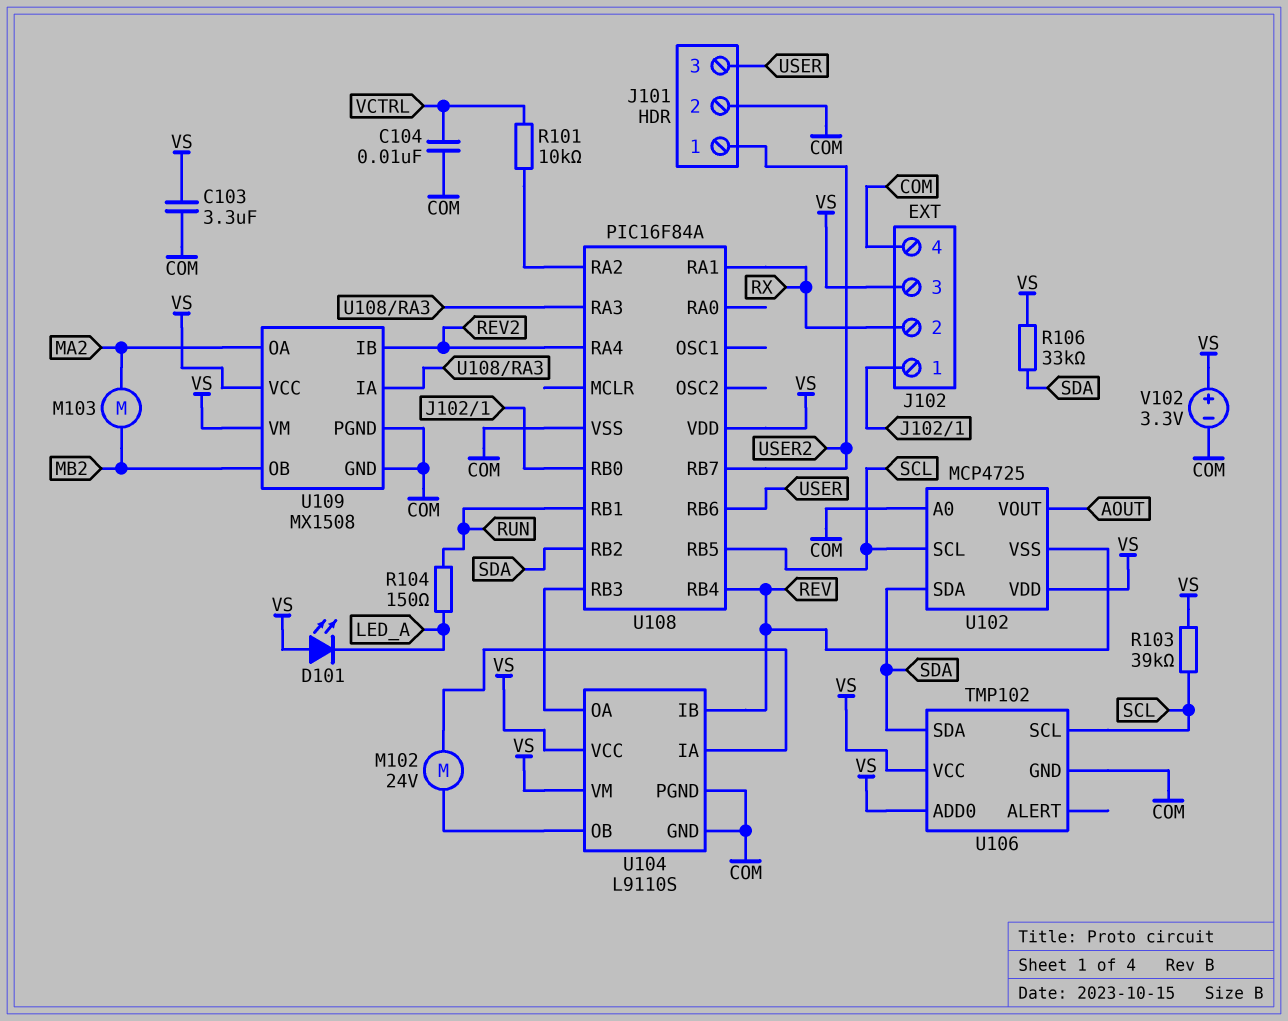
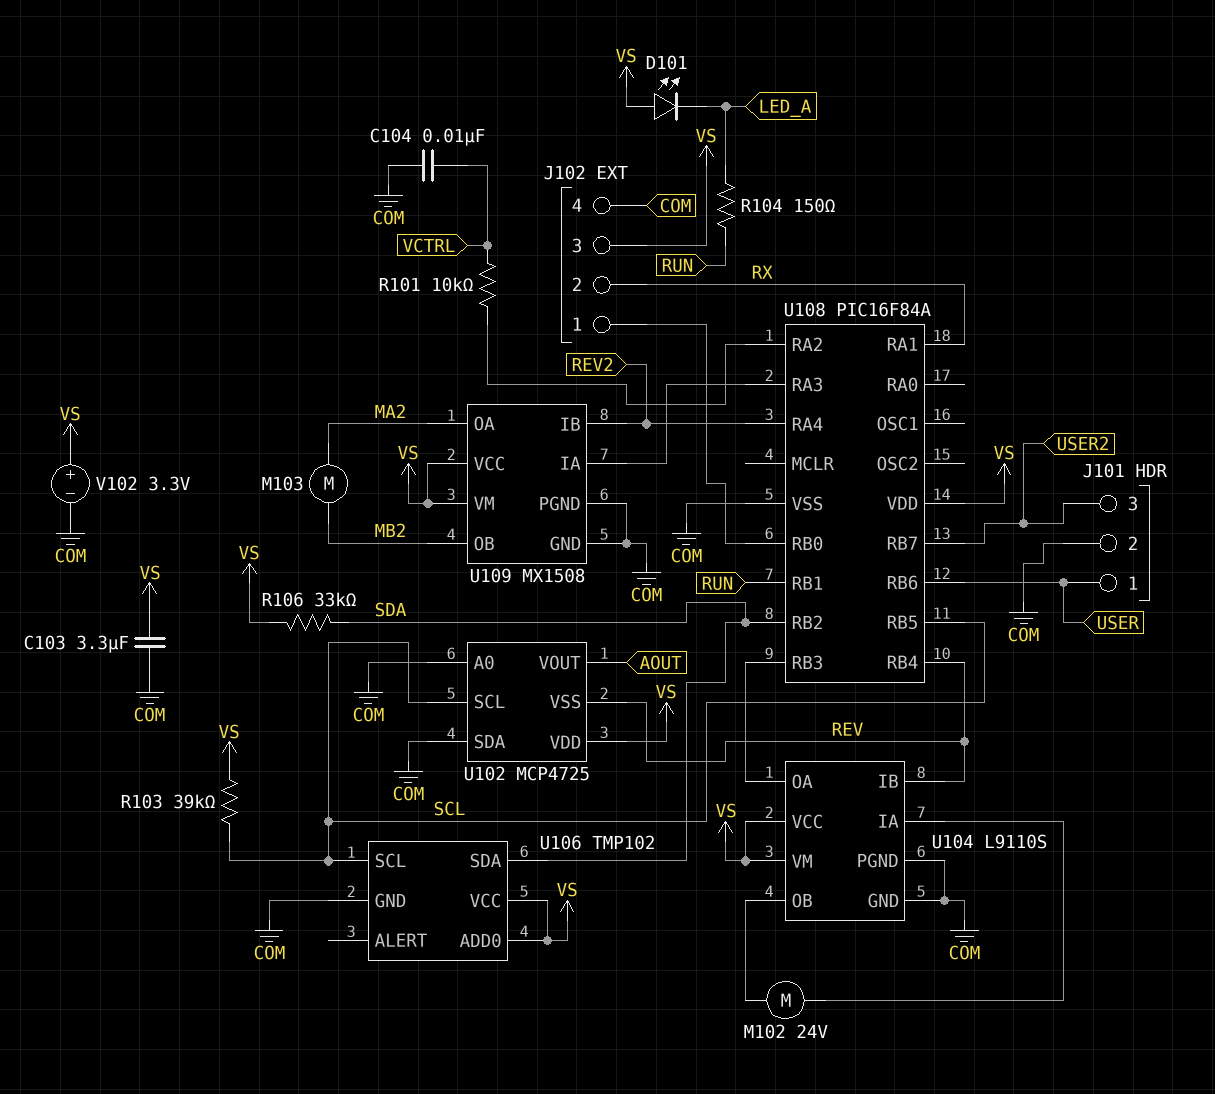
J101 pin 1: USER2 -> USER
J101 pin 3: USER -> USER2
U102 pin SDA: SDA -> COM

